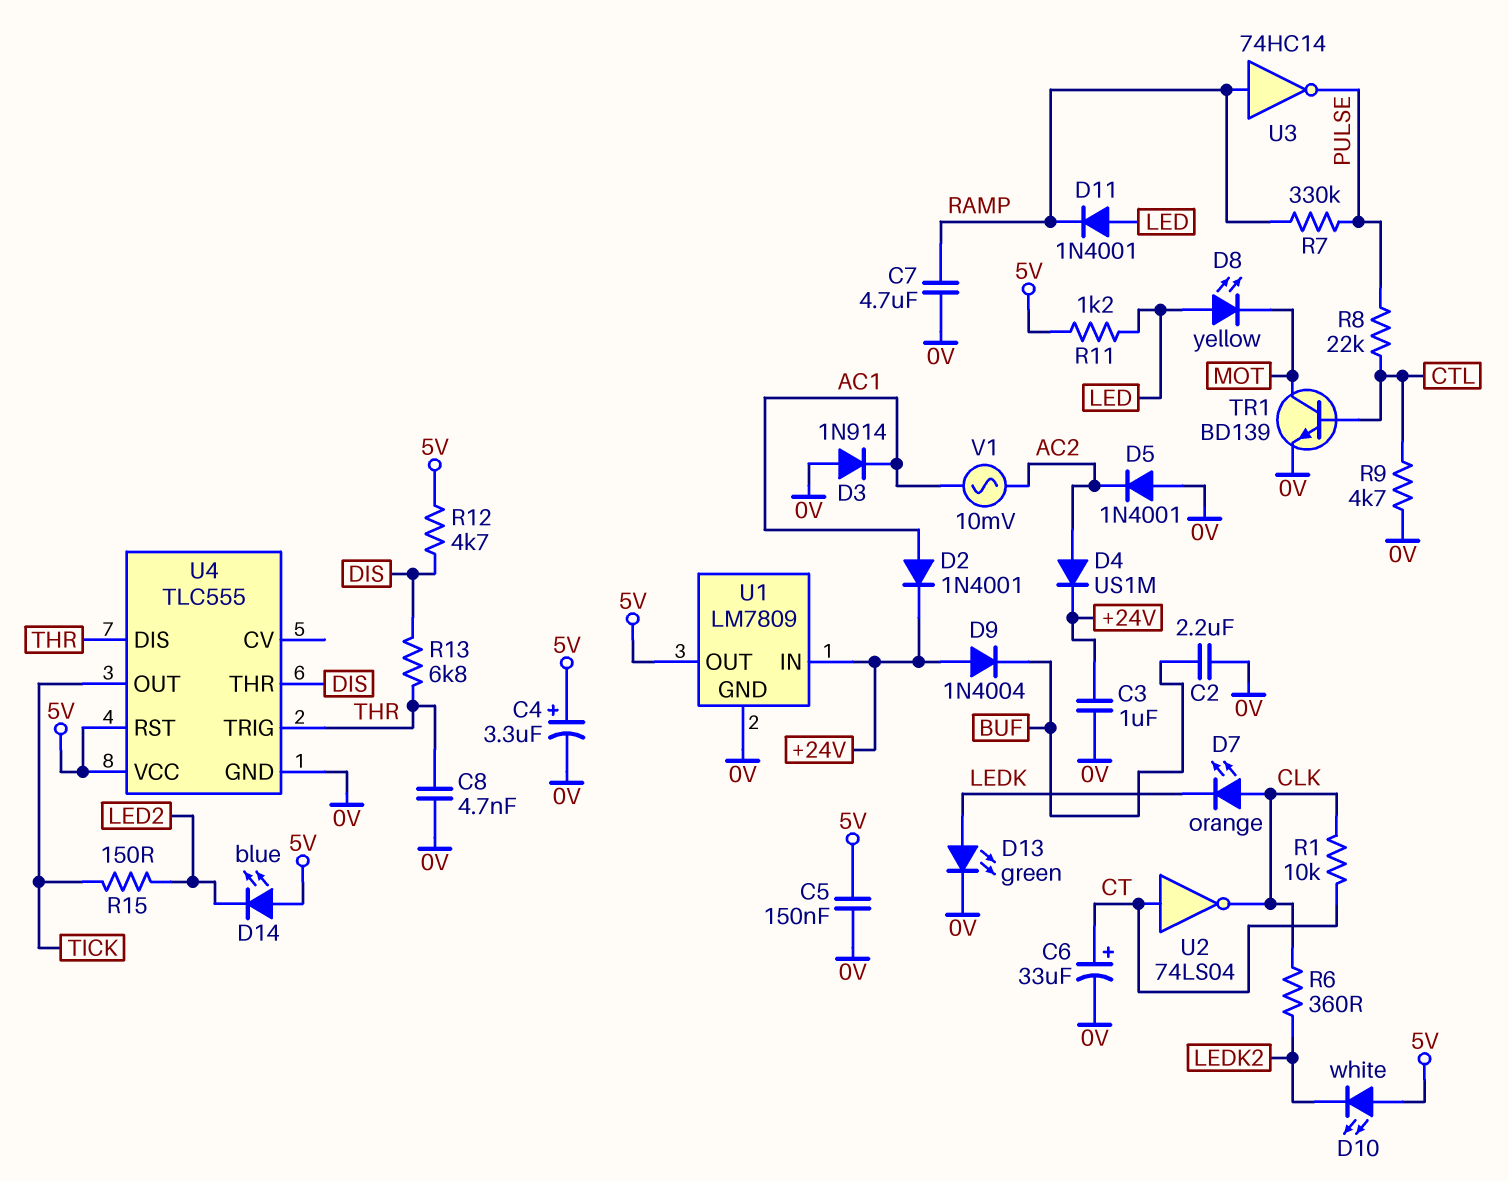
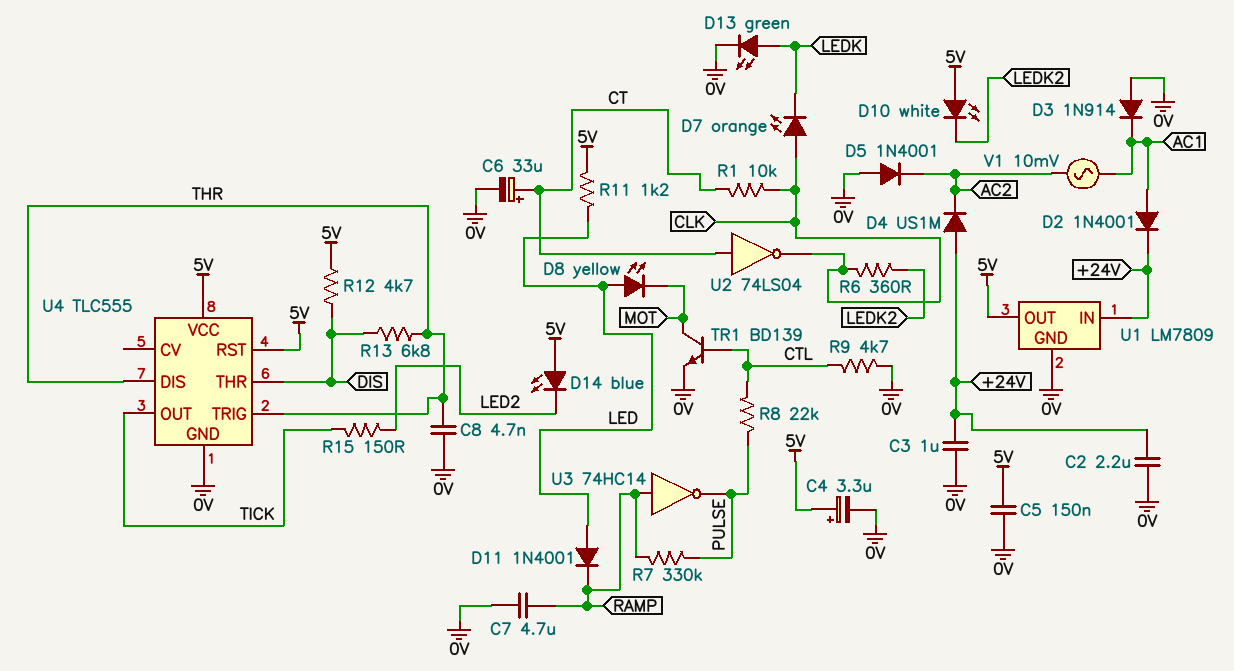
C2: 2.2uF (0V, BUF) -> 2.2uF (+24V, 0V)
D4: diode US1M (A AC2, K +24V) -> diode US1M (A +24V, K AC2)
D9: diode 1N4004 (A +24V, K BUF) -> none

